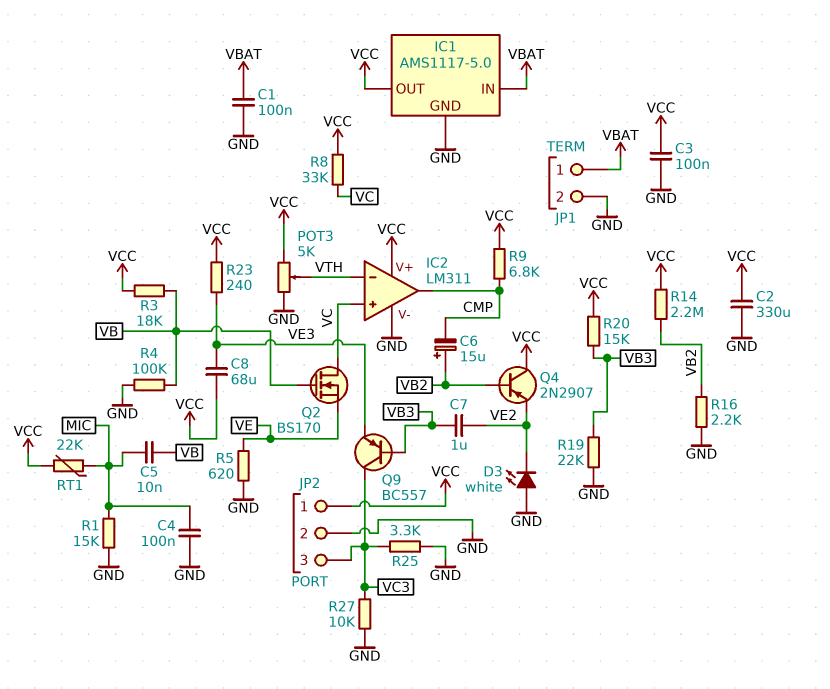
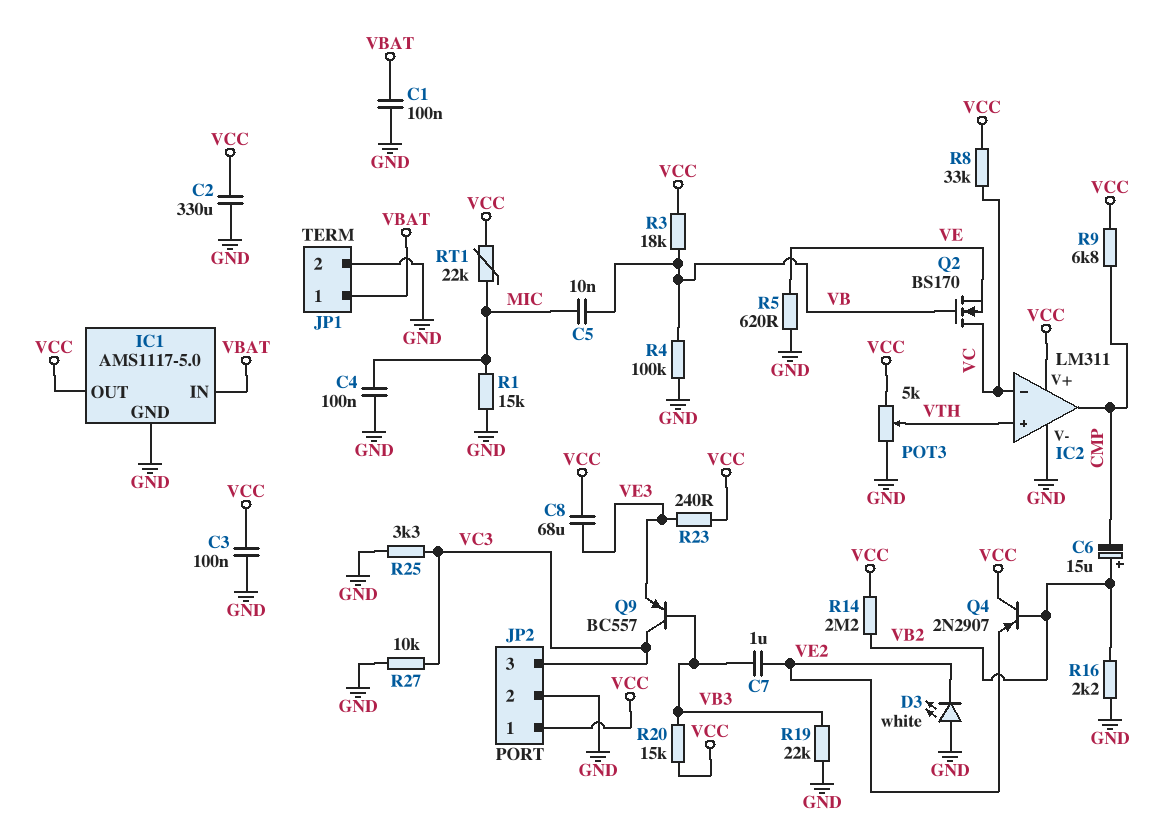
IC2 pin in+: VC -> VTH
IC2 pin in-: VTH -> VC

